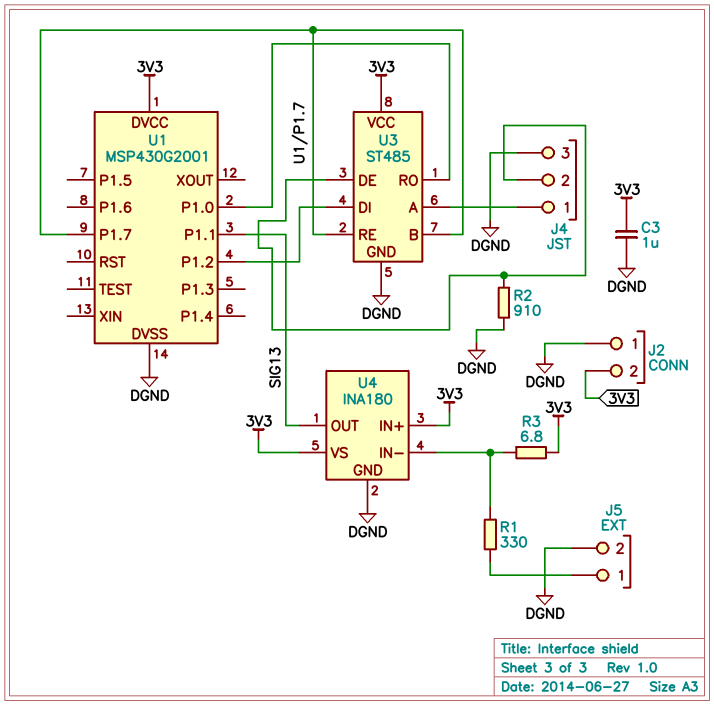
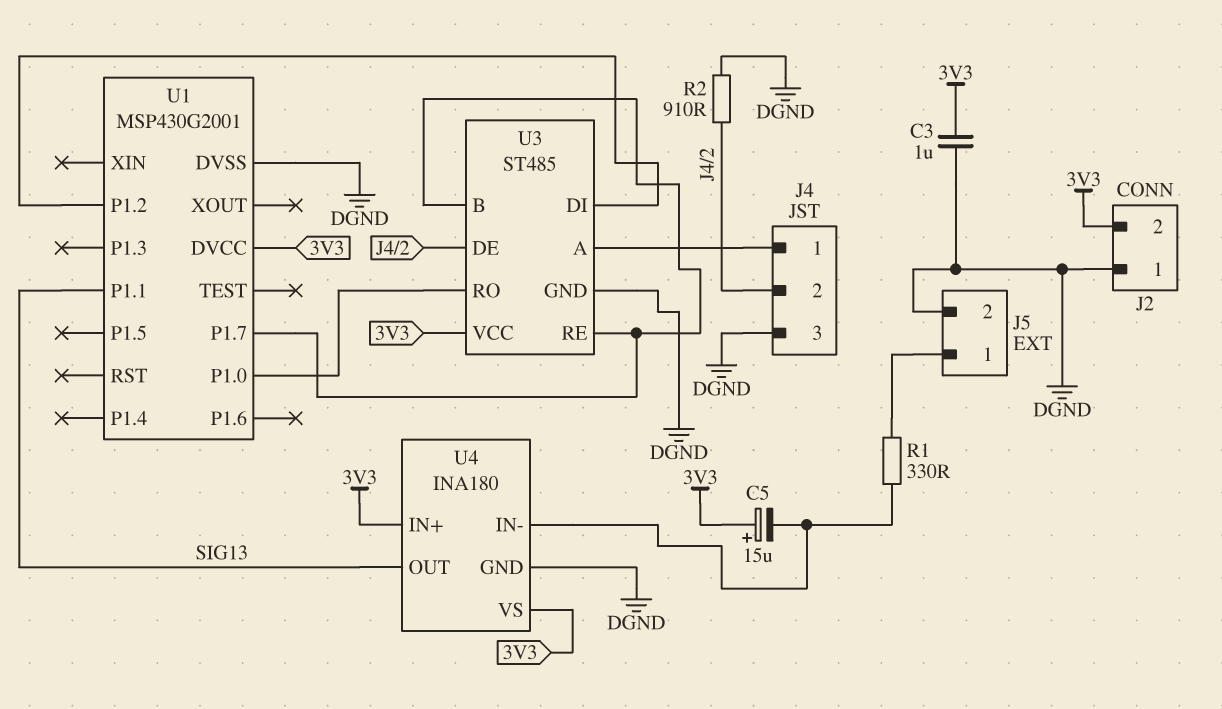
C5: none -> 15uF (plus 3V3, minus U4/IN-)
R3: 6.8 (3V3, U4/IN-) -> none

